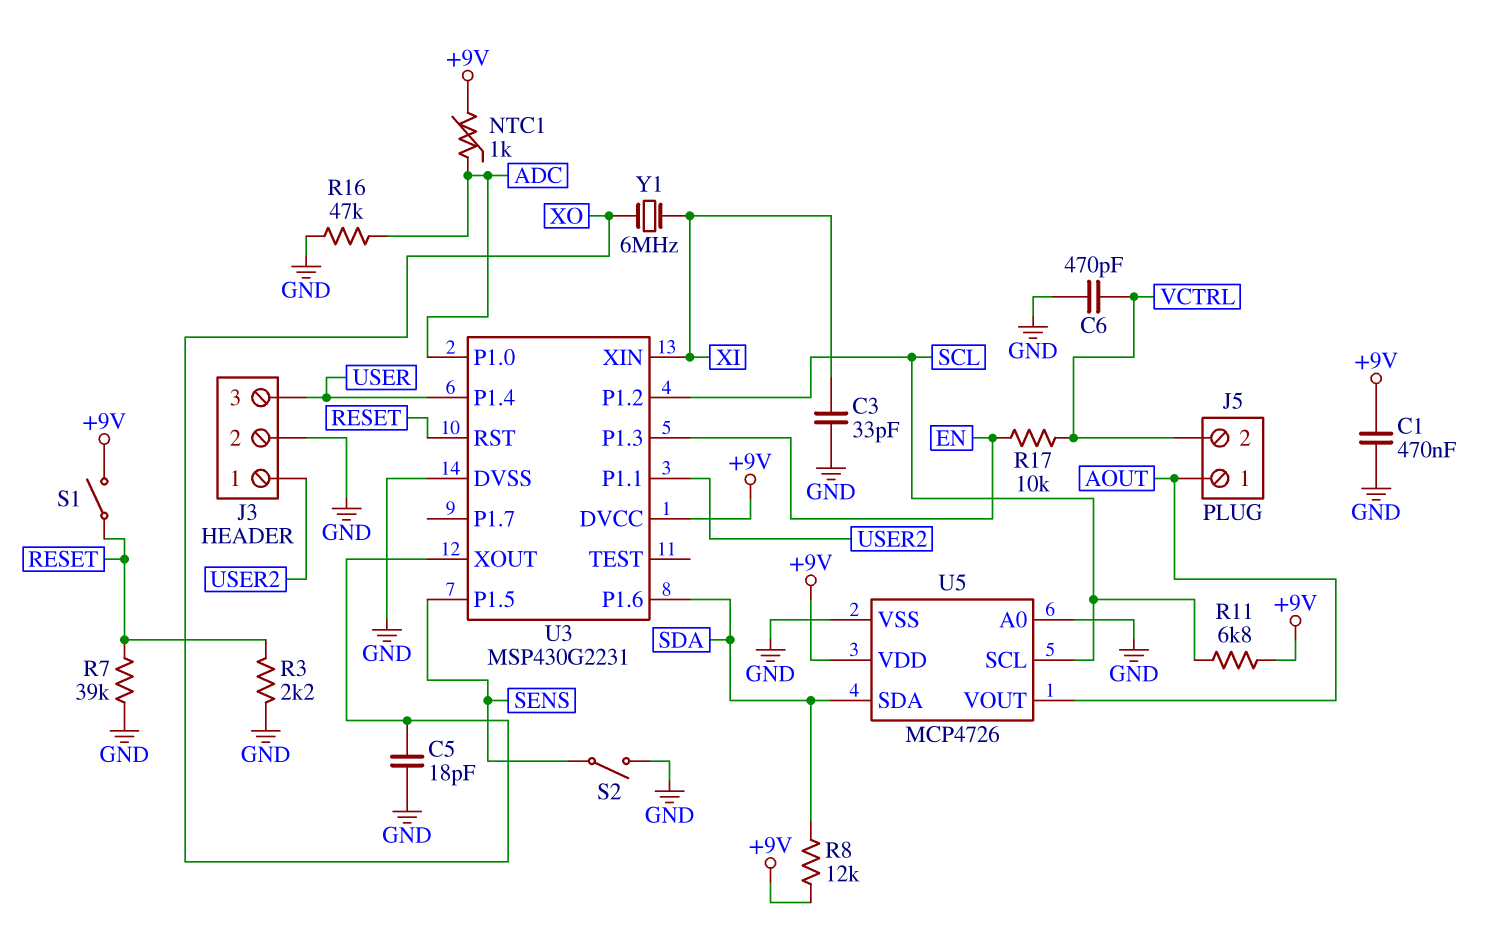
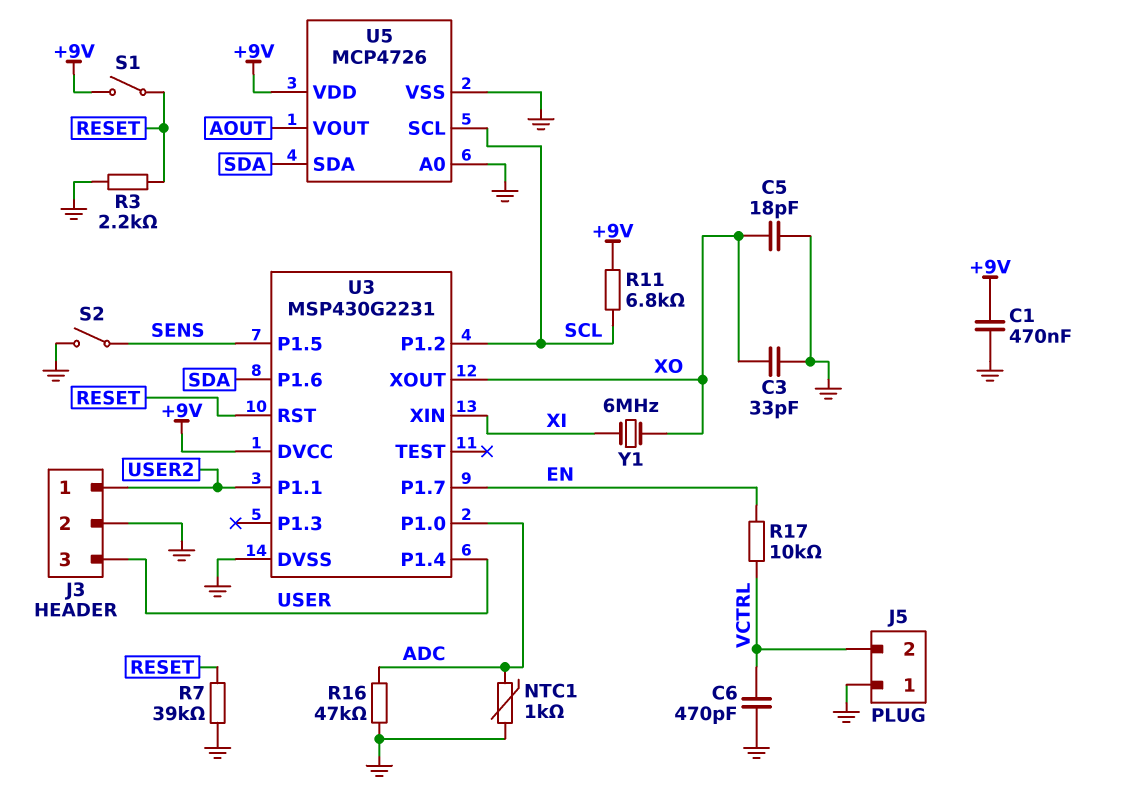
C3: 33pF (GND, XI) -> 33pF (GND, XO)
J5 pin 1: AOUT -> GND
NTC1: 1k (+9V, ADC) -> 1k (ADC, GND)
R8: 12k (+9V, SDA) -> none
U3 pin P1.3: EN -> none
U3 pin P1.7: none -> EN

